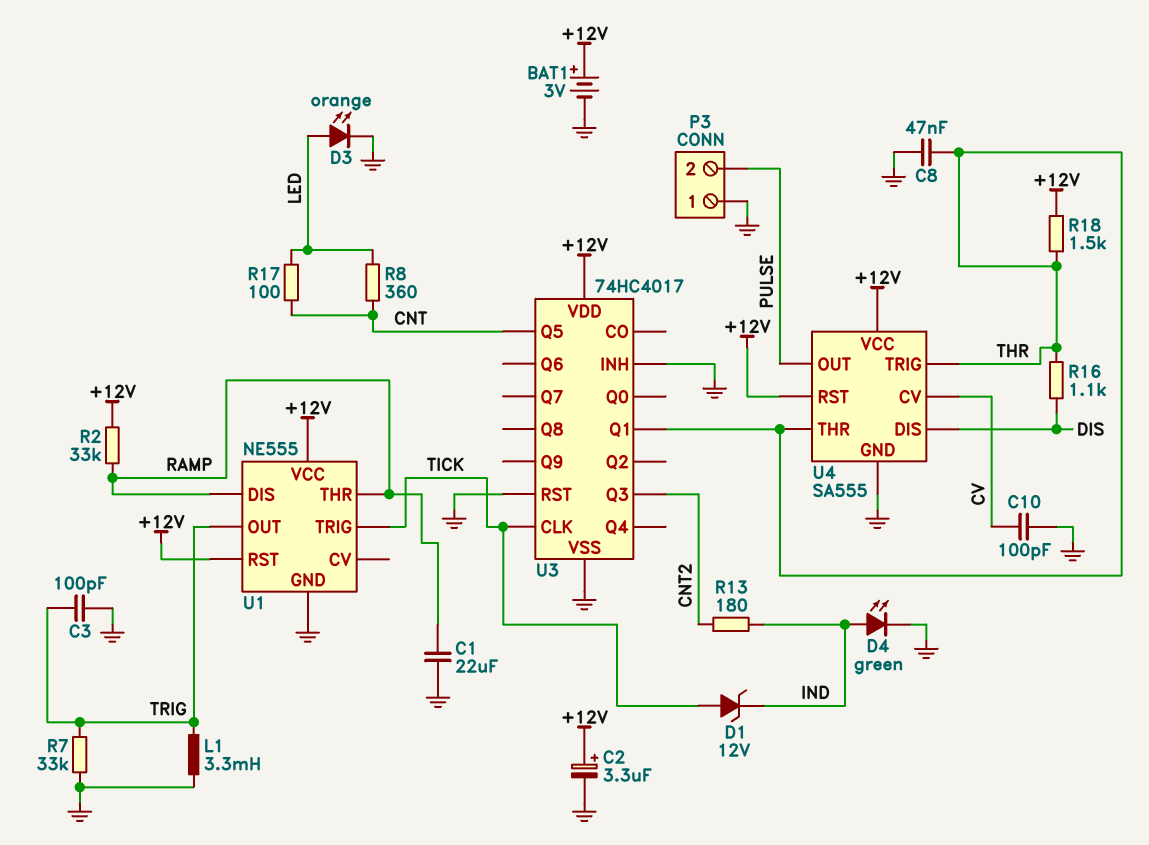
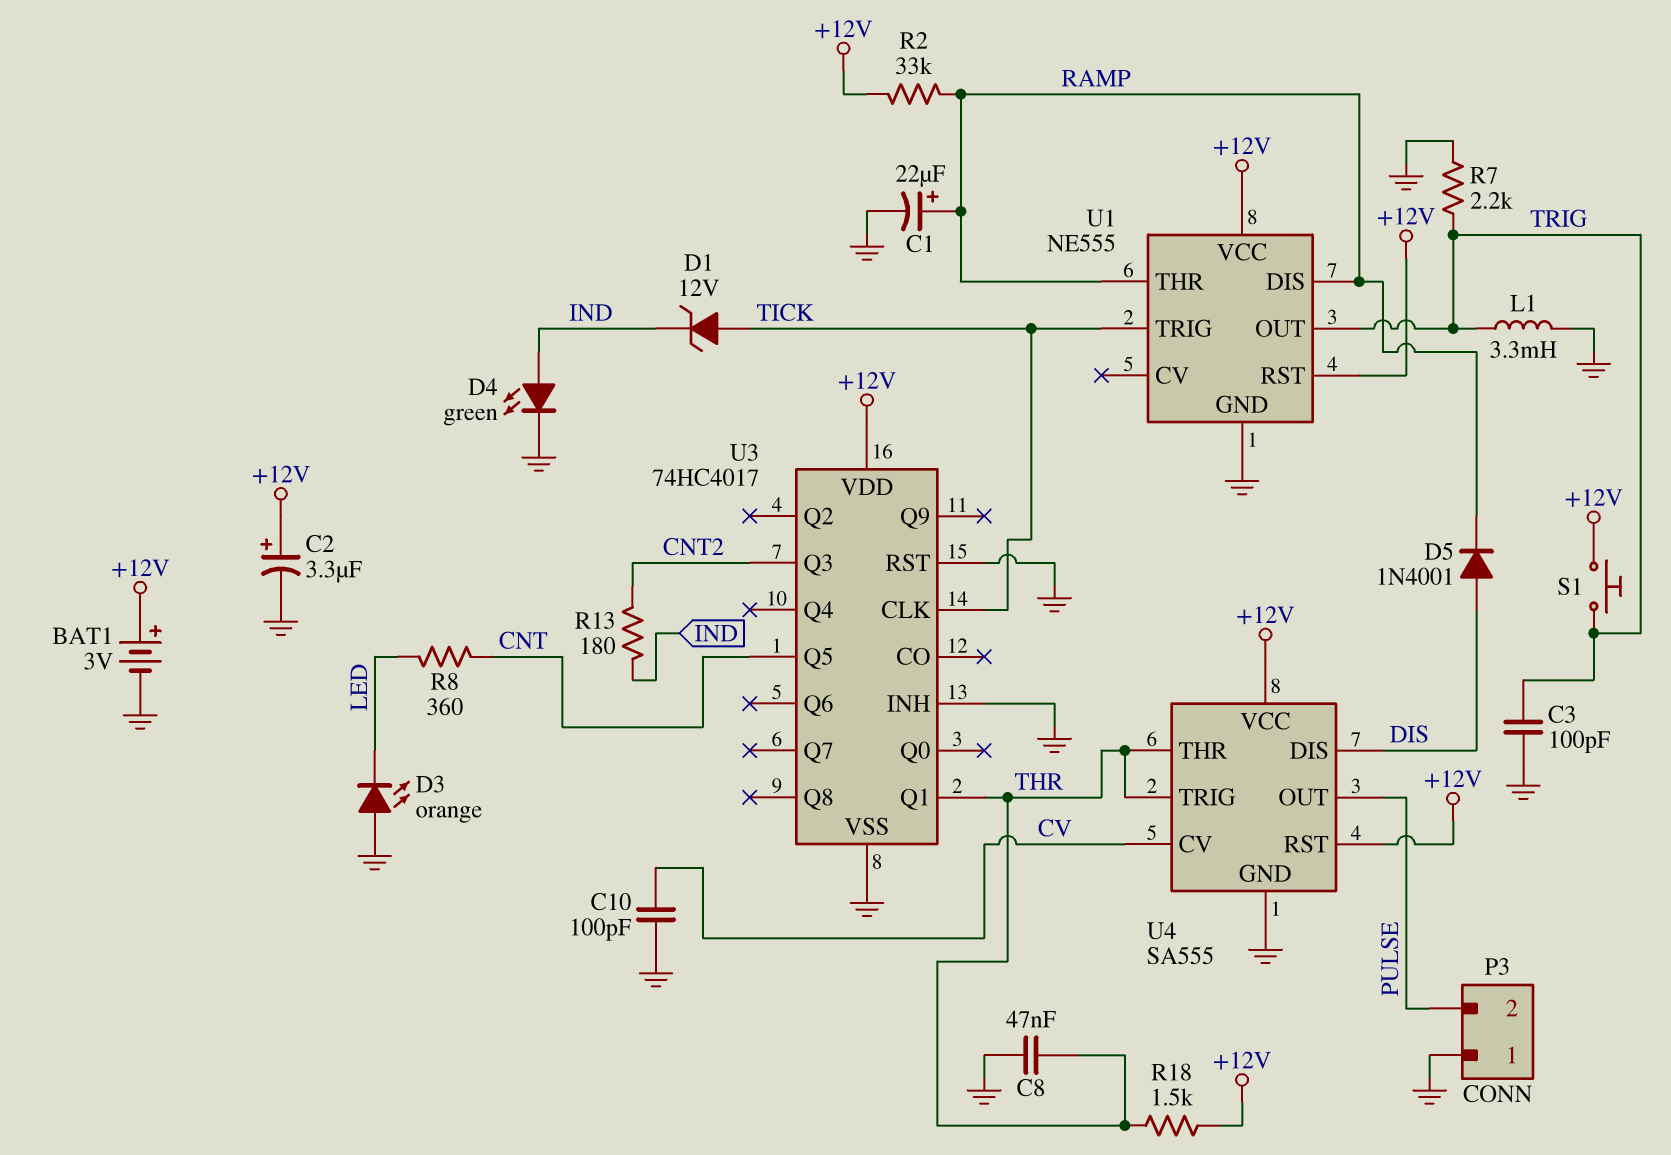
C1: 22uF (GND, RAMP) -> 22uF (plus RAMP, minus GND)
D3: LED orange (A LED, K GND) -> LED orange (A GND, K LED)
D5: none -> diode 1N4001 (A DIS, K RAMP)
R7: 33k (GND, TRIG) -> 2.2k (GND, TRIG)
R16: 1.1k (DIS, THR) -> none
R17: 100 (CNT, LED) -> none
S1: none -> button (+12V, TRIG)

